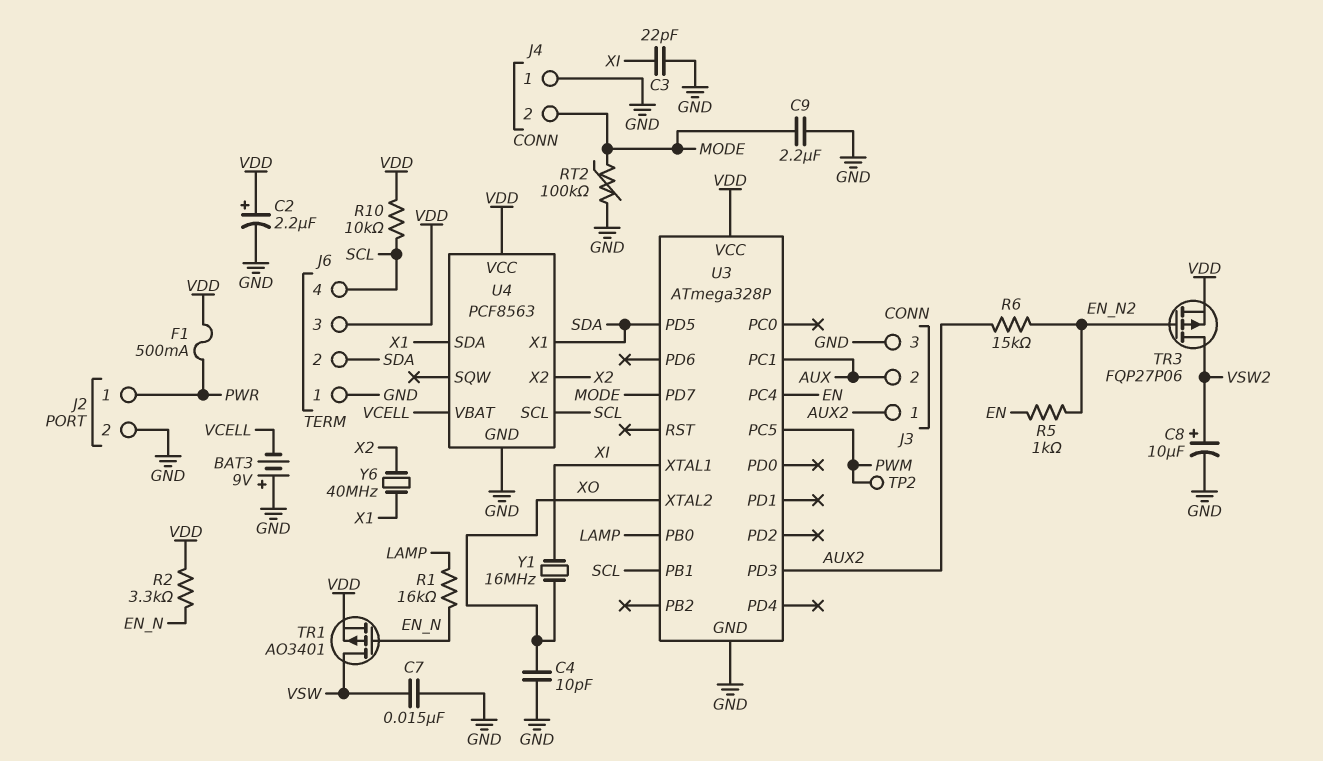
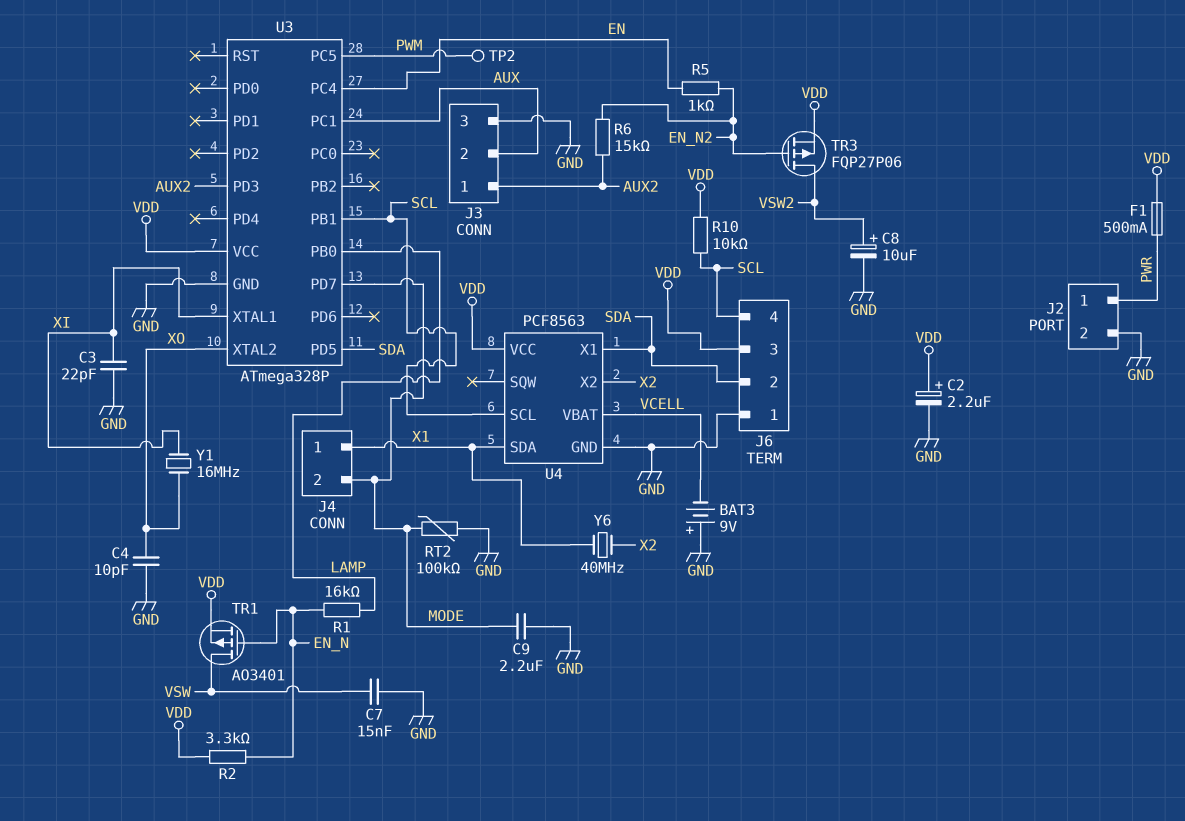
J4 pin 1: GND -> X1

